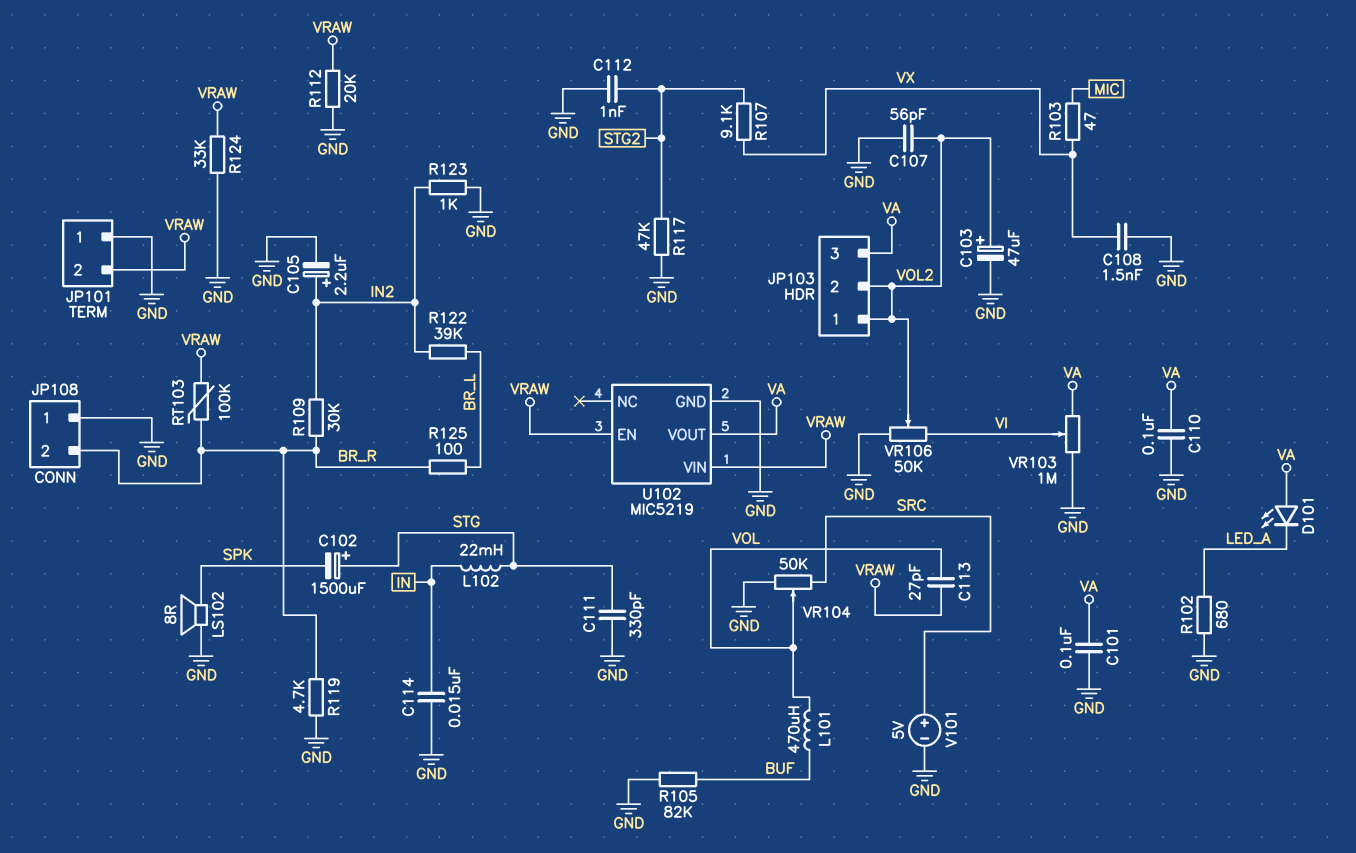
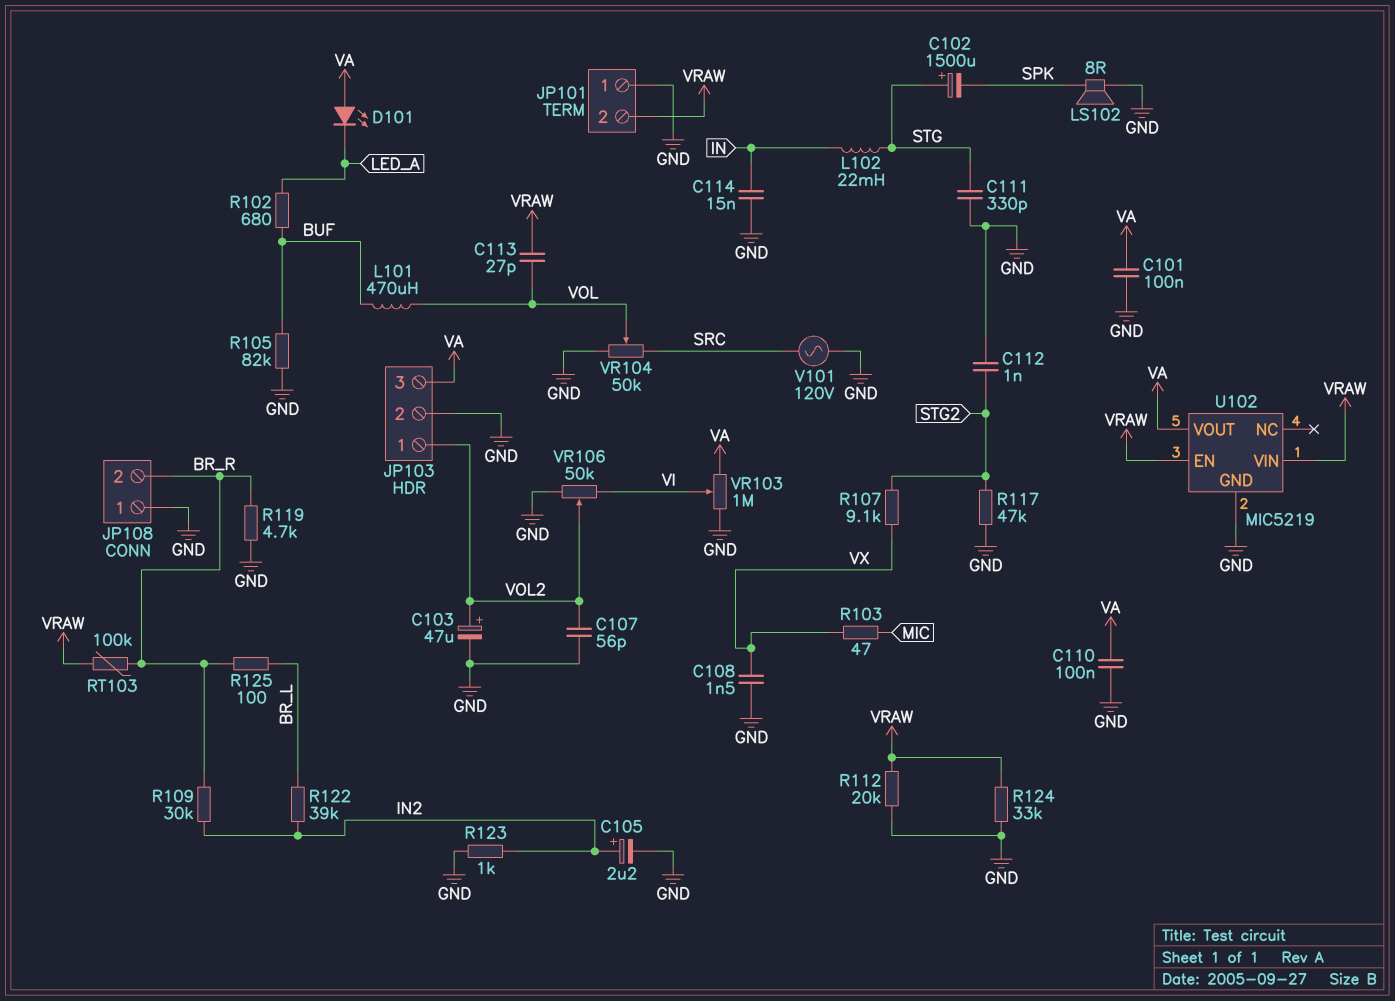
JP103 pin 2: VOL2 -> GND
R102: 680 (GND, LED_A) -> 680 (BUF, LED_A)
V101: 5V (plus SRC, minus GND) -> AC 120V (GND, SRC)

